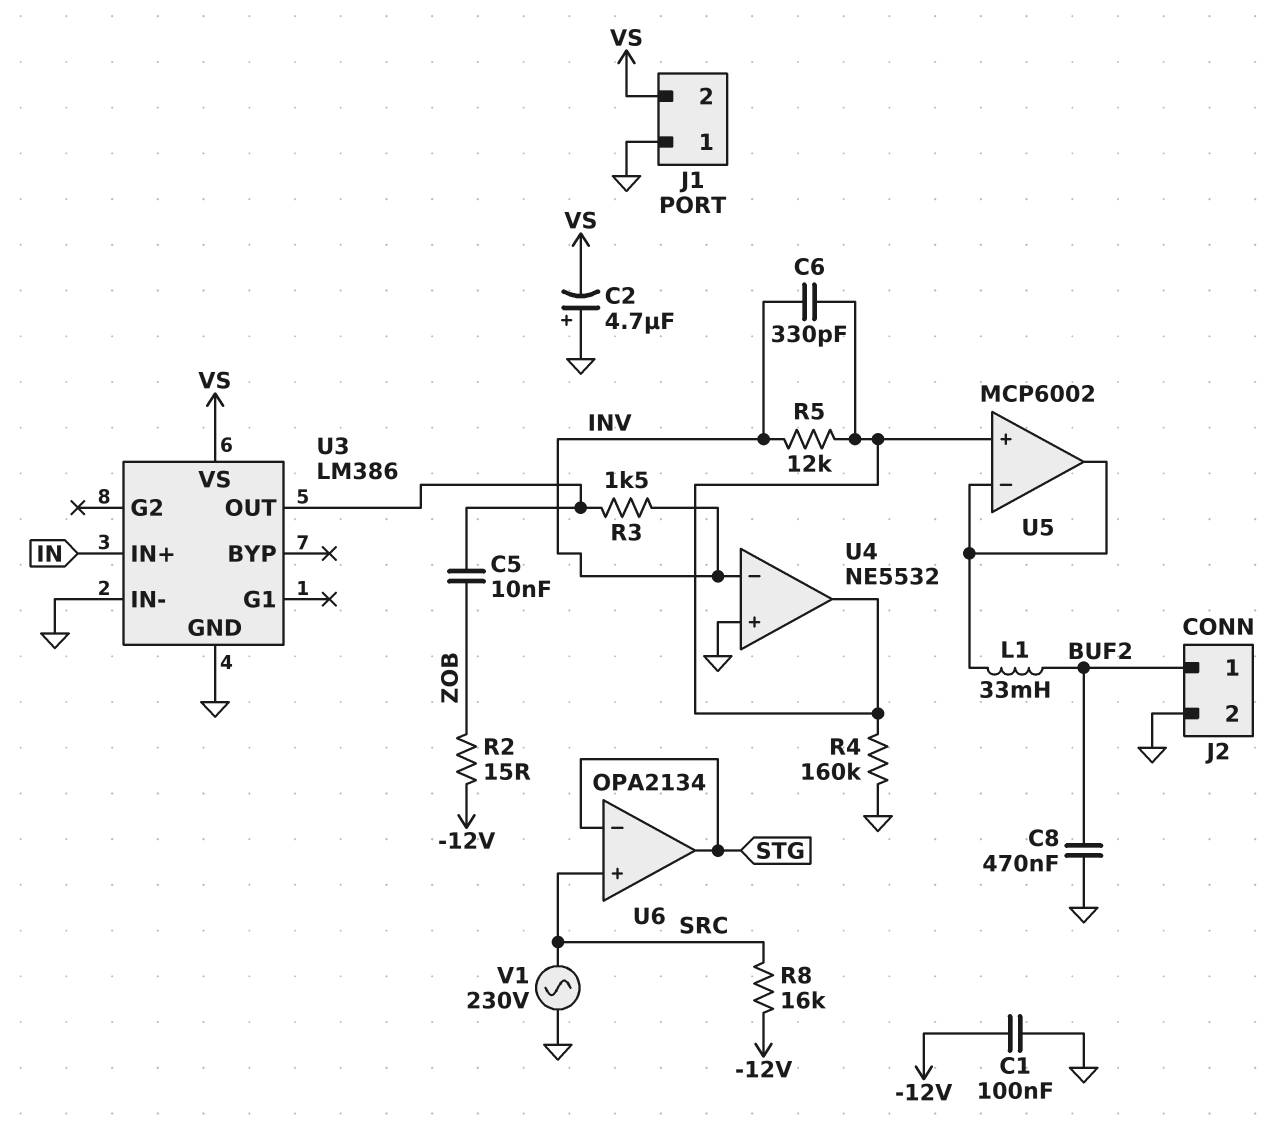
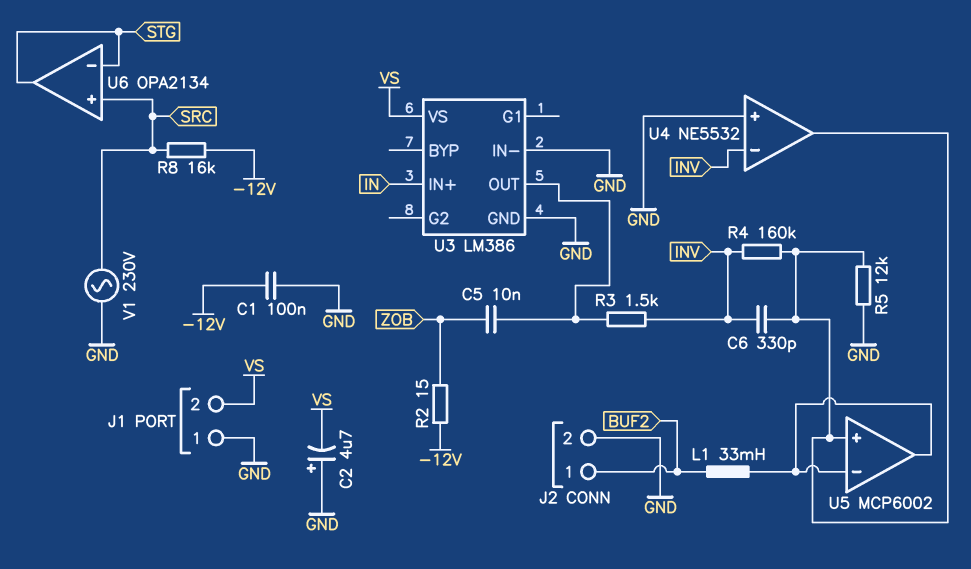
C8: 470nF (BUF2, GND) -> none
R4: 160k (GND, U4/out) -> 160k (INV, U4/out)
R5: 12k (INV, U4/out) -> 12k (GND, U4/out)

